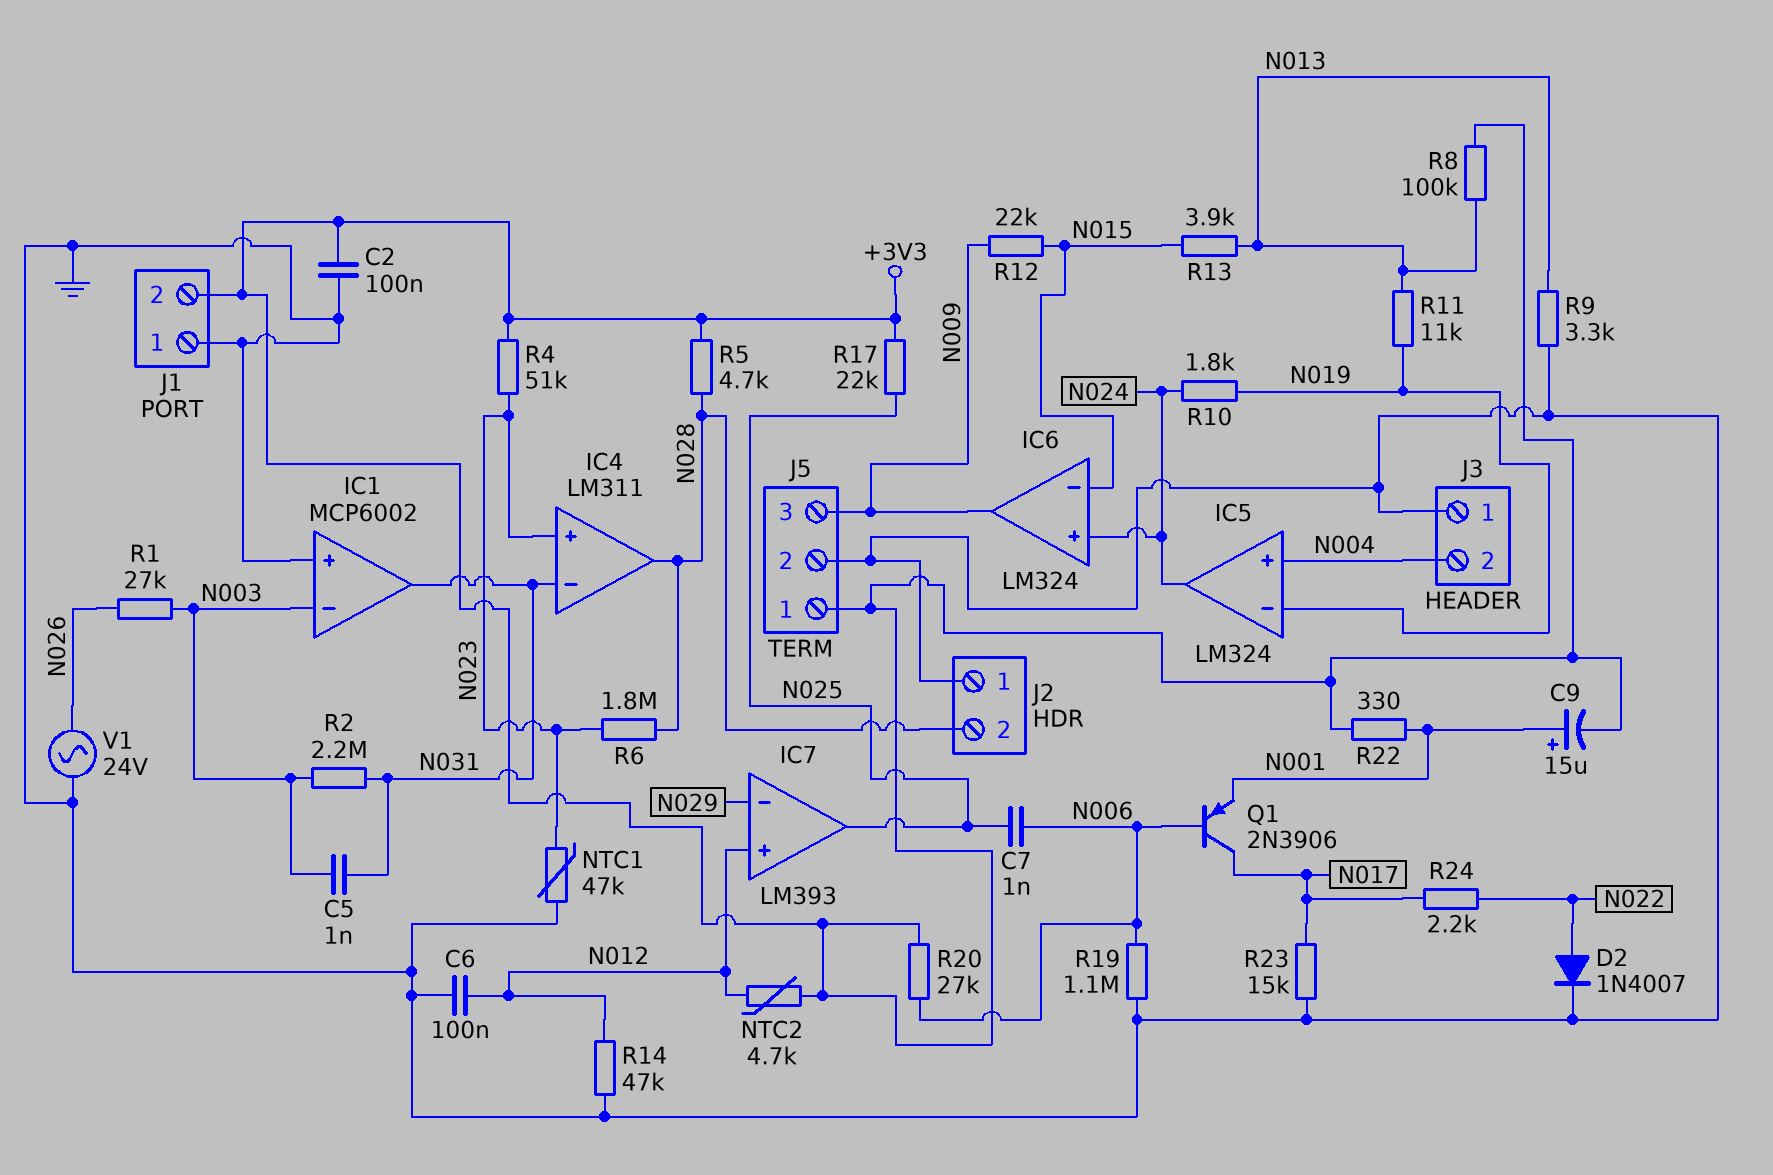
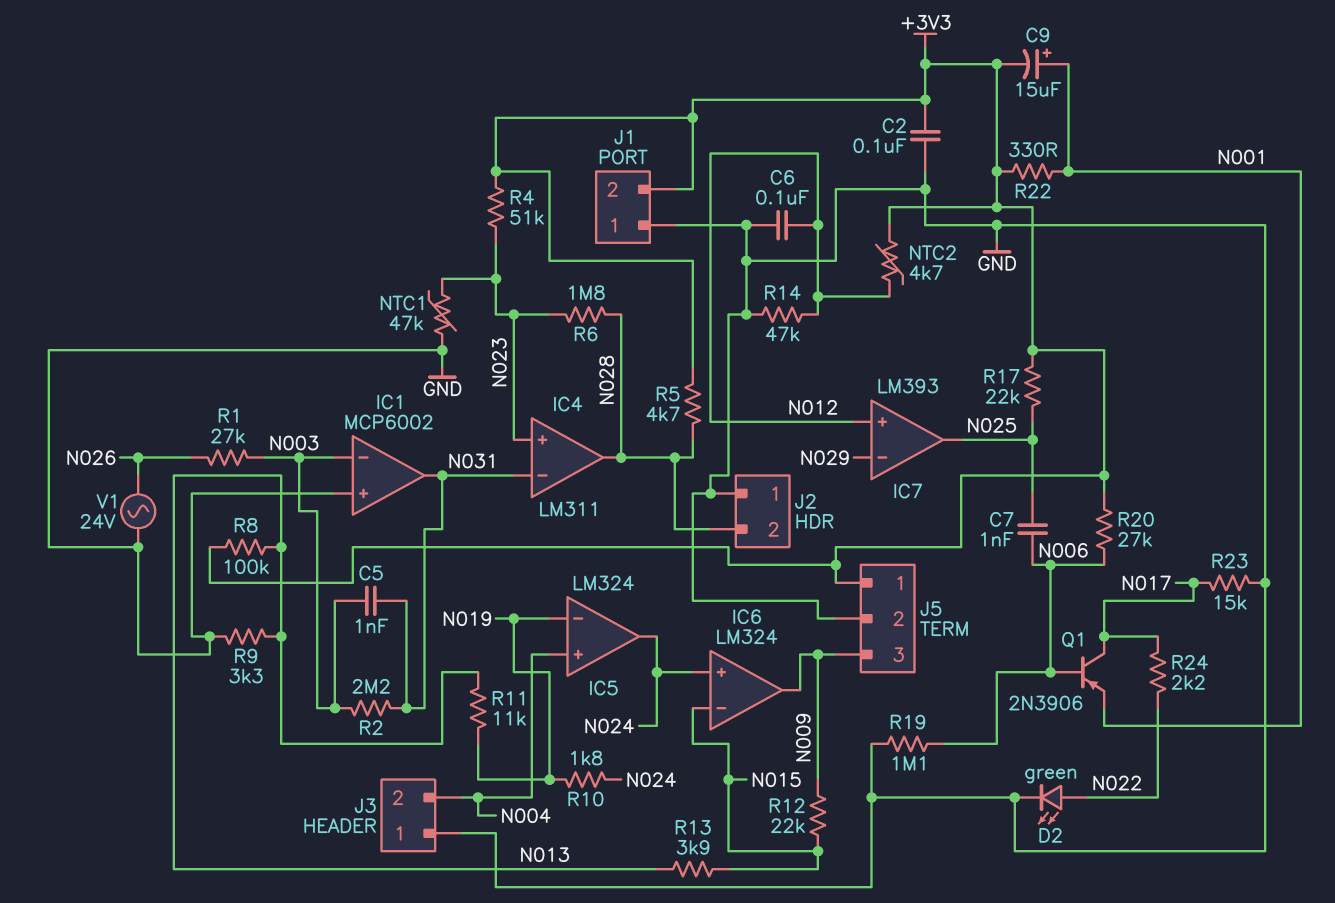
D2: diode 1N4007 (A N022, K GND) -> LED green (A N022, K GND)

